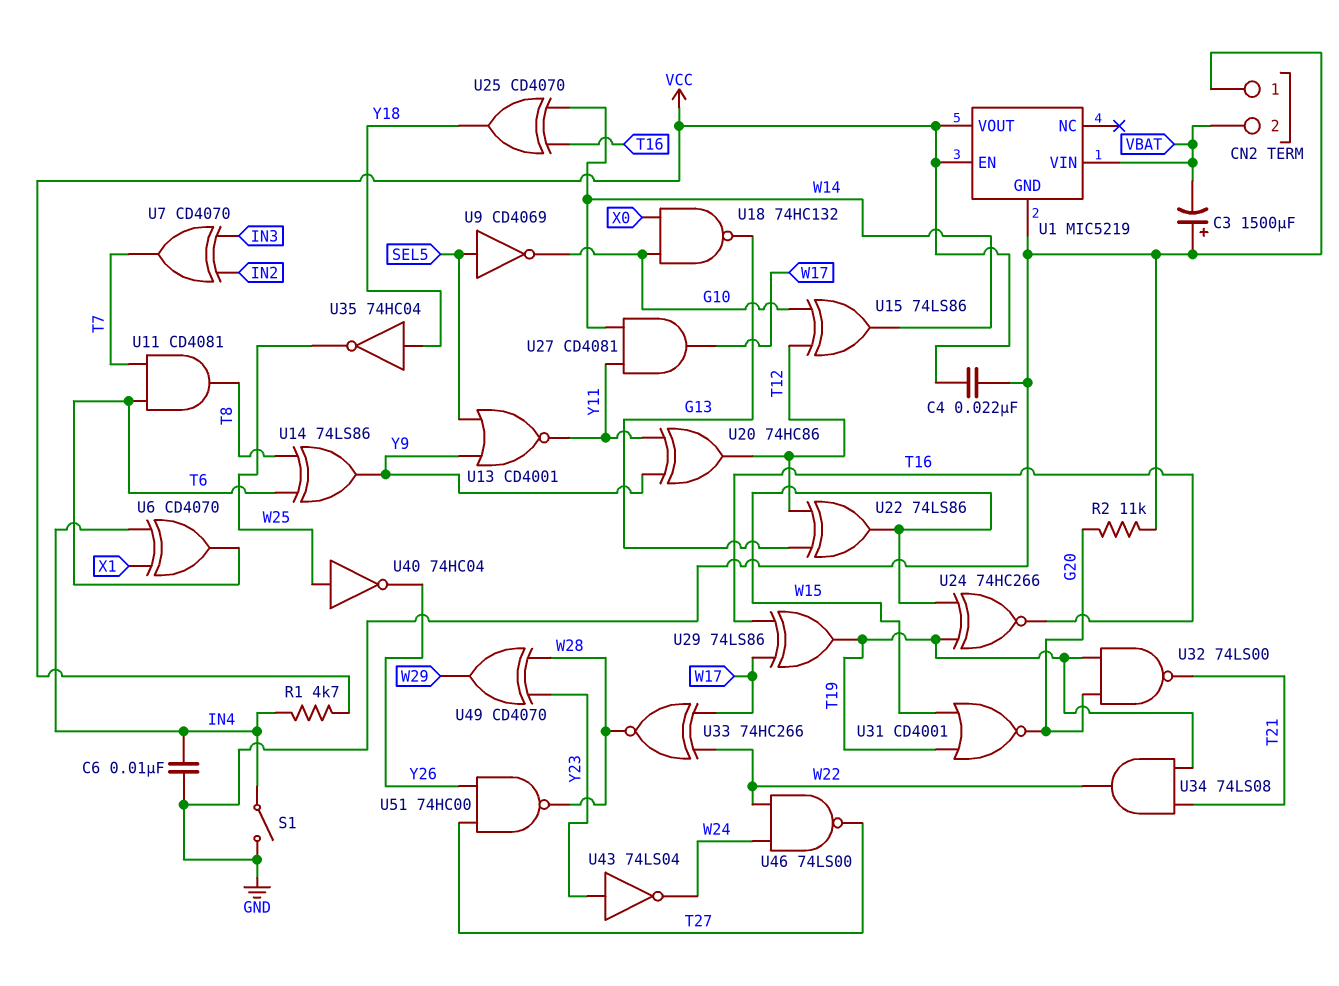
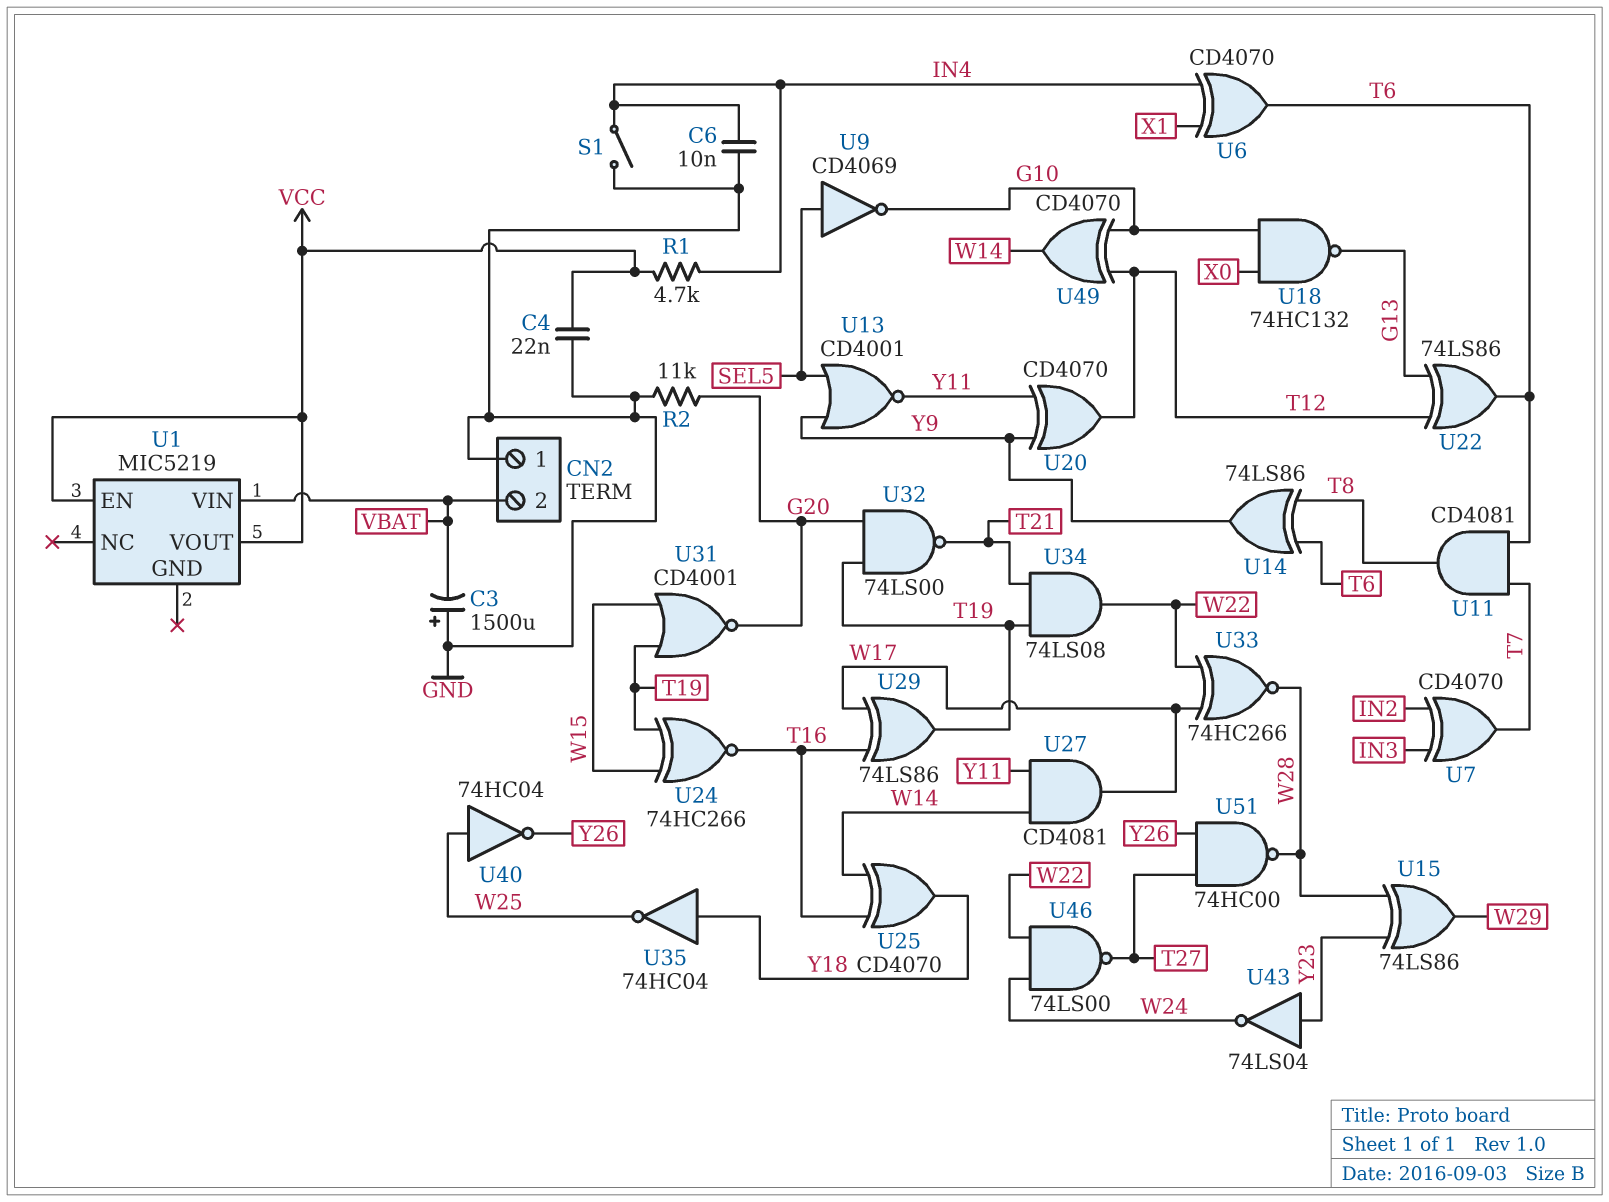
U1 pin GND: GND -> none
U15: XOR 74LS86 (in G10, in T12, out W14) -> XOR 74LS86 (in W28, in Y23, out W29)
U20: XOR 74HC86 (in Y9, in Y11, out T12) -> XOR CD4070 (in Y9, in Y11, out T12)
U22: XOR 74LS86 (in G13, in T12, out W15) -> XOR 74LS86 (in G13, in T12, out T6)
U49: XOR CD4070 (in W28, in Y23, out W29) -> XOR CD4070 (in G10, in T12, out W14)

